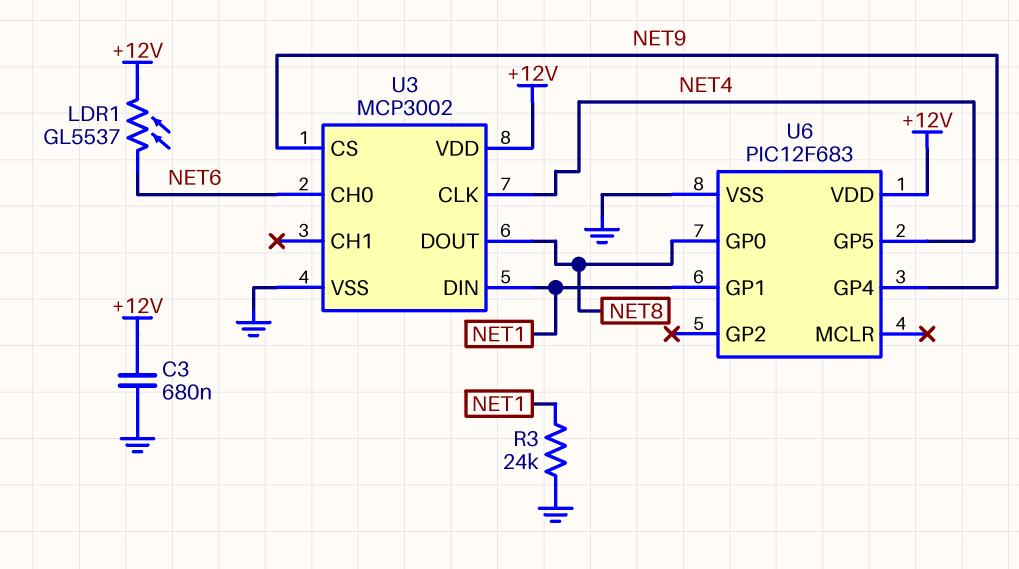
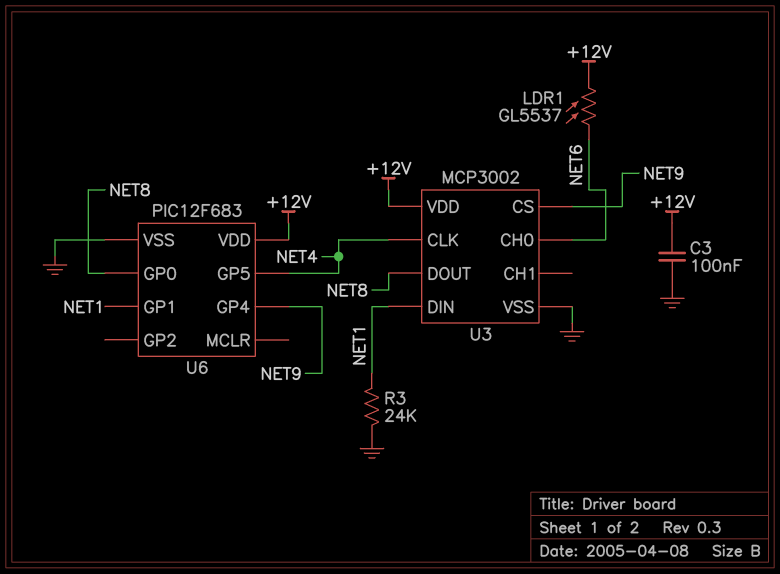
C3: 680nF (+12V, GND) -> 100nF (+12V, GND)

